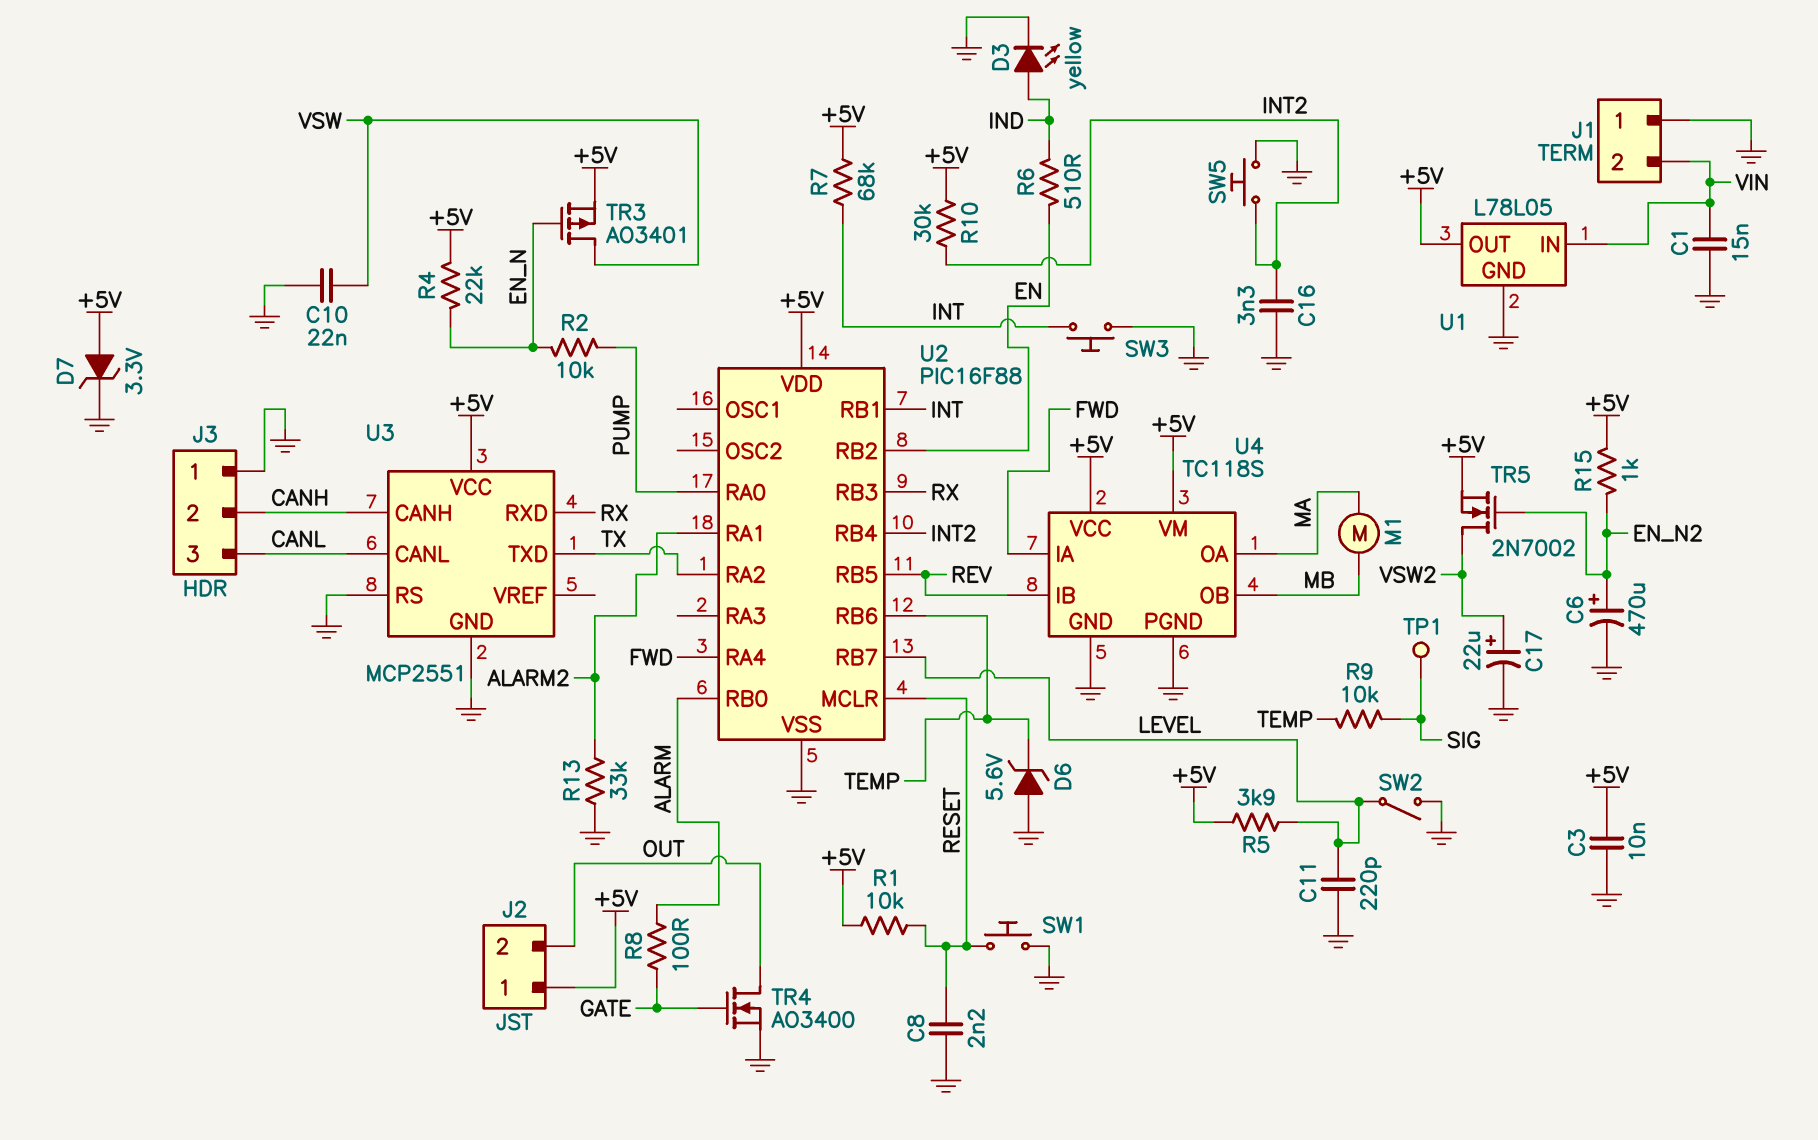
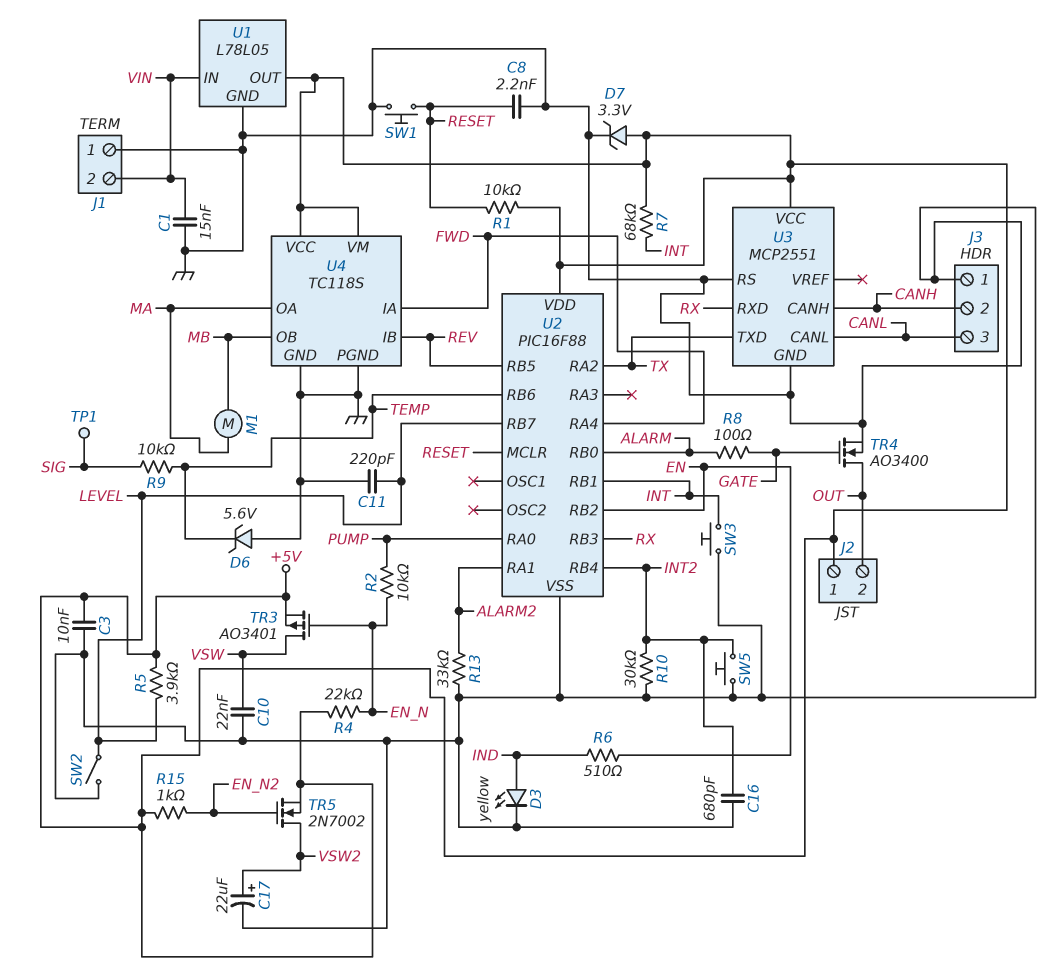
C6: 470uF (plus EN_N2, minus GND) -> none
C16: 3.3nF (GND, INT2) -> 680pF (GND, INT2)
R10: 30k (+5V, INT2) -> 30k (GND, INT2)

